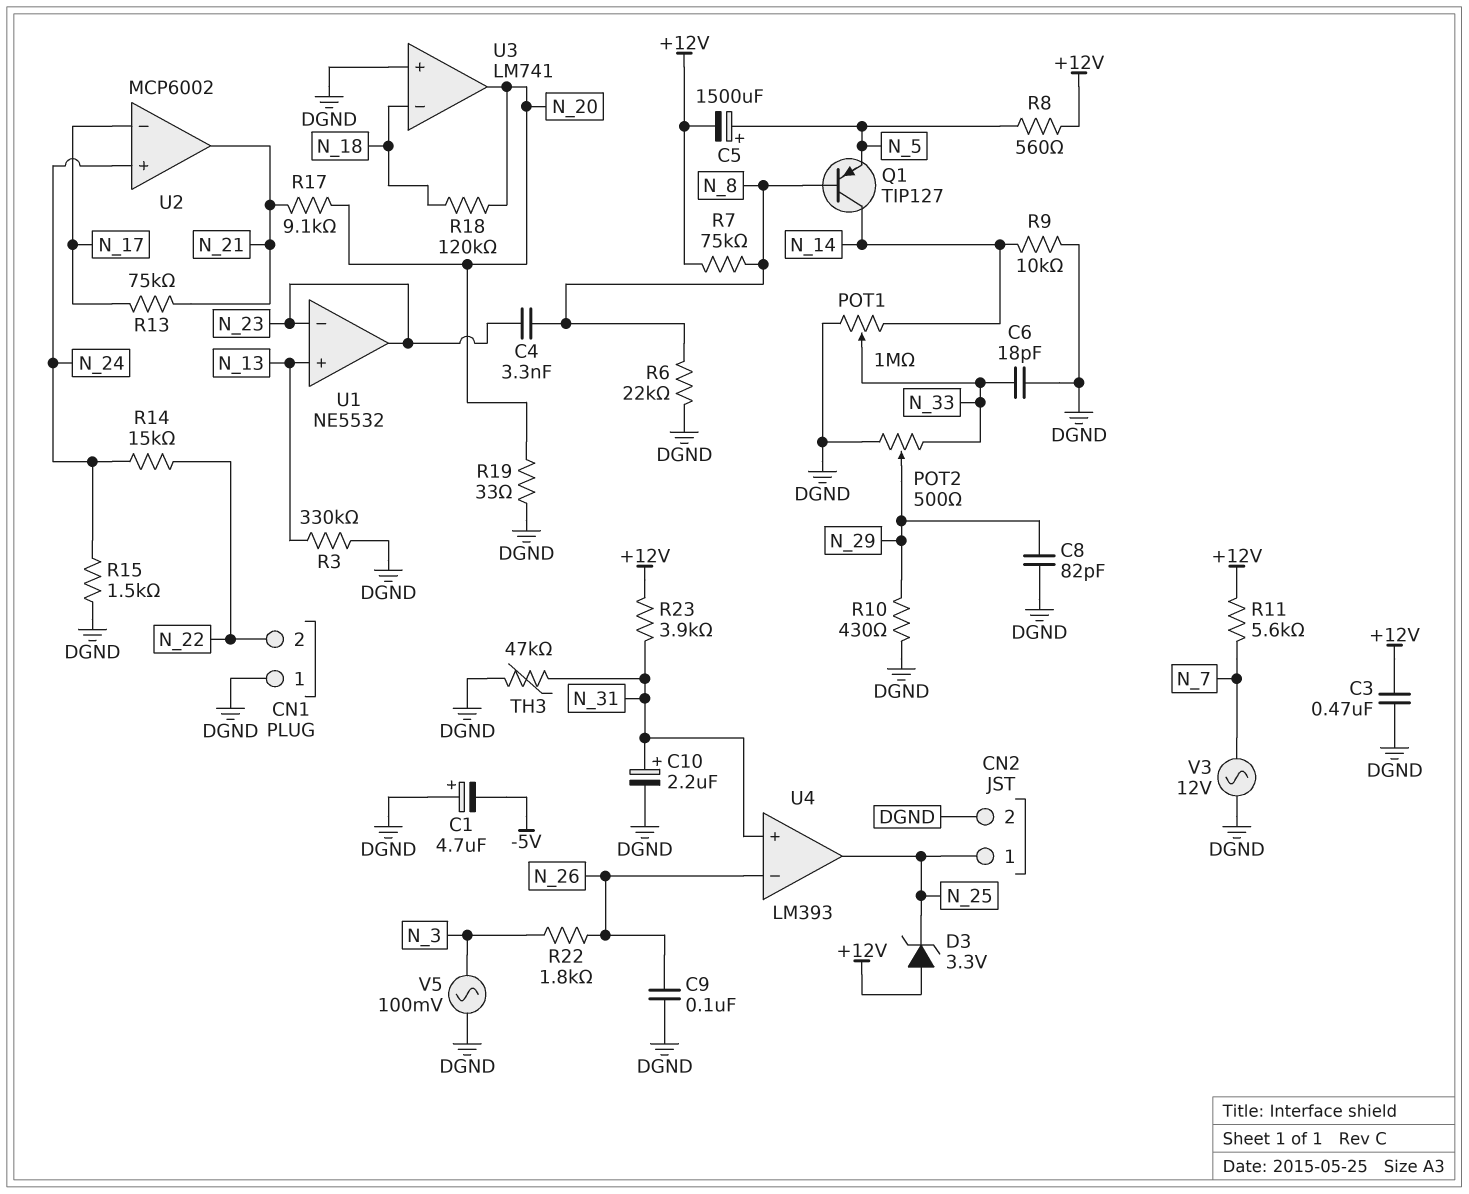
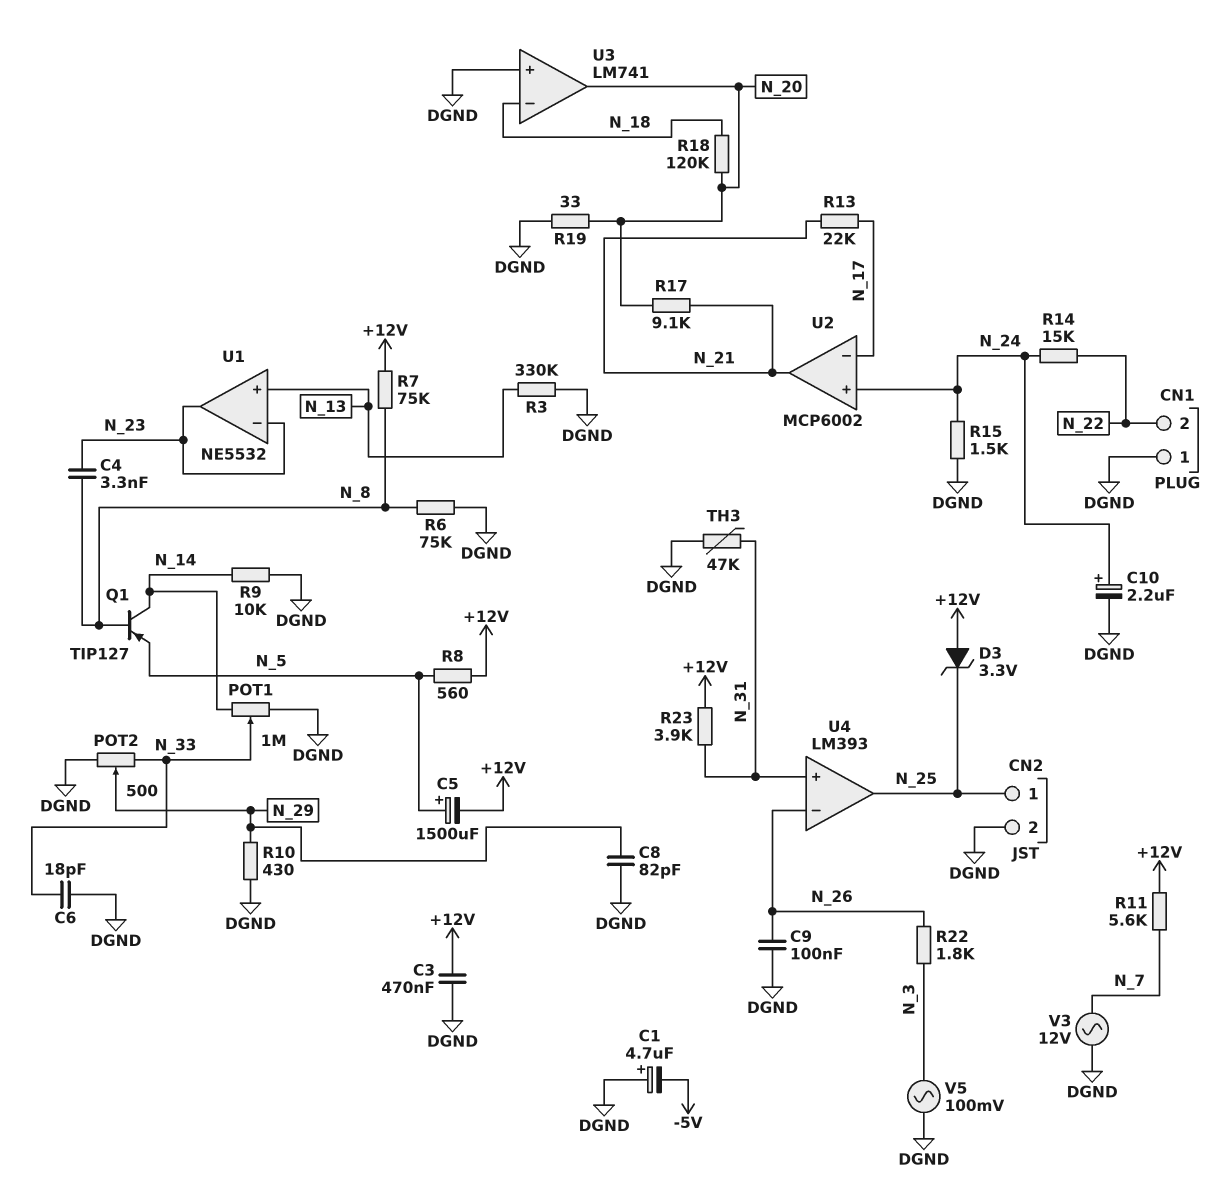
C10: 2.2uF (plus N_31, minus DGND) -> 2.2uF (plus N_24, minus DGND)
R6: 22k (DGND, N_8) -> 75k (DGND, N_8)
R13: 75k (N_17, N_21) -> 22k (N_17, N_21)

